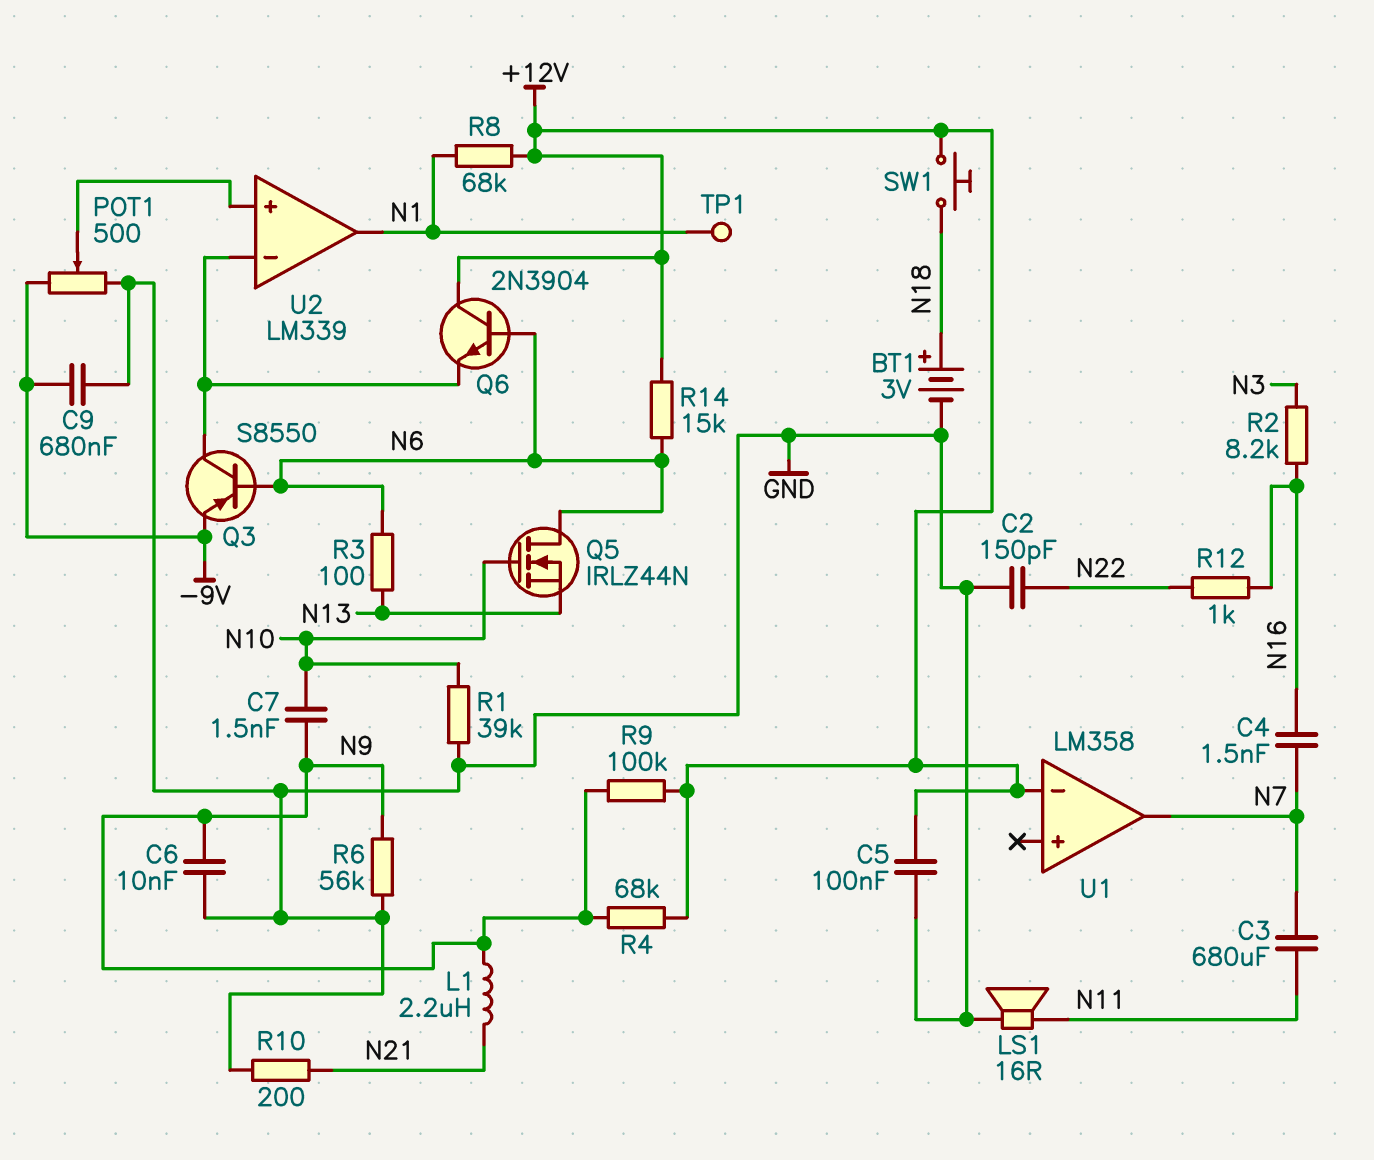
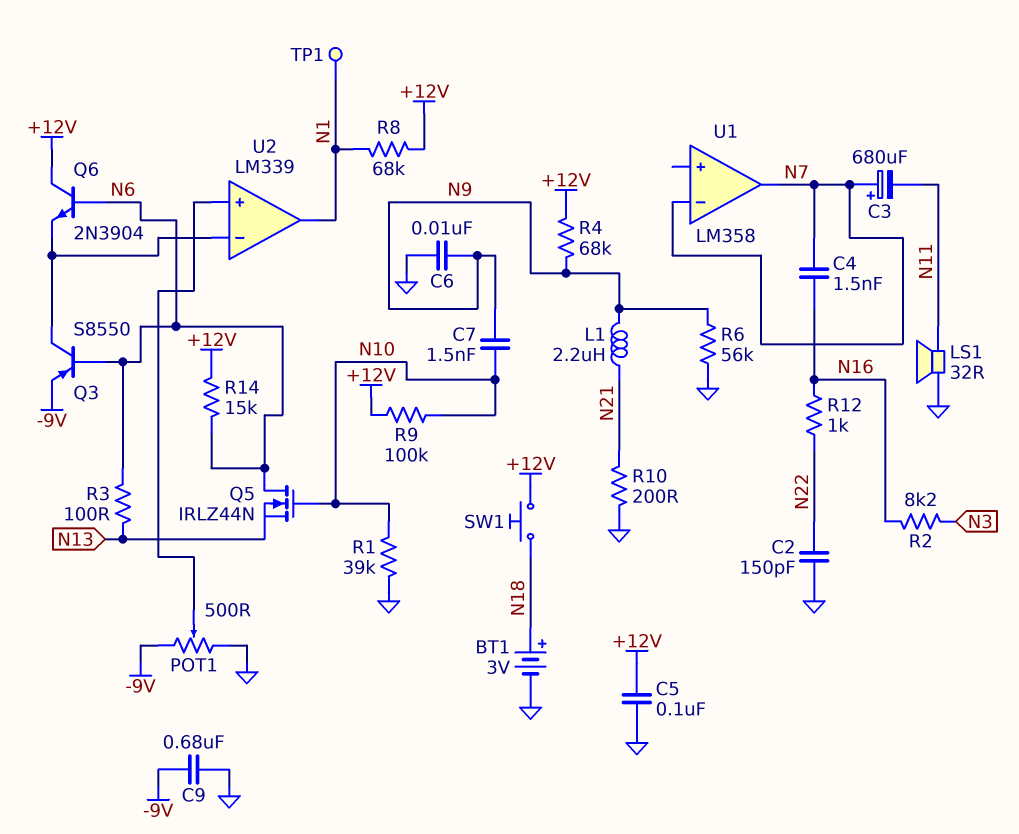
C3: 680uF (N7, N11) -> 680uF (plus N7, minus N11)
LS1: speaker 16R (GND, N11) -> speaker 32R (GND, N11)
R9: 100k (+12V, N9) -> 100k (+12V, N10)
U1 pin in-: +12V -> N7

